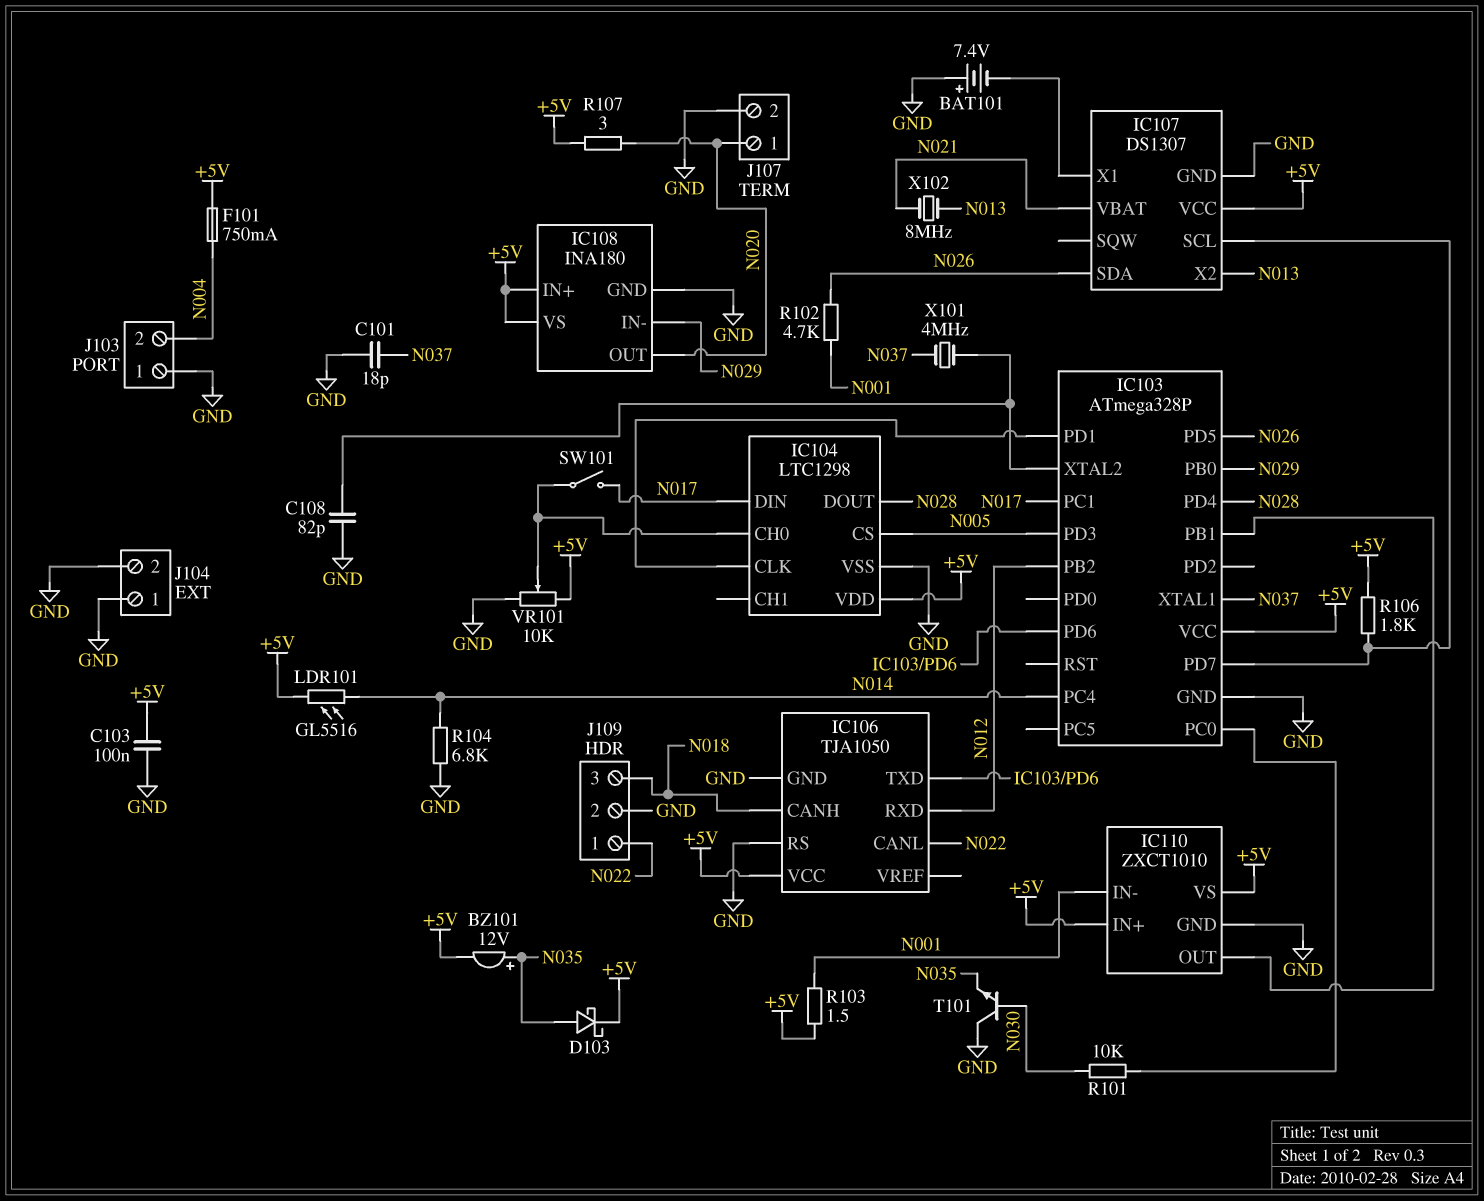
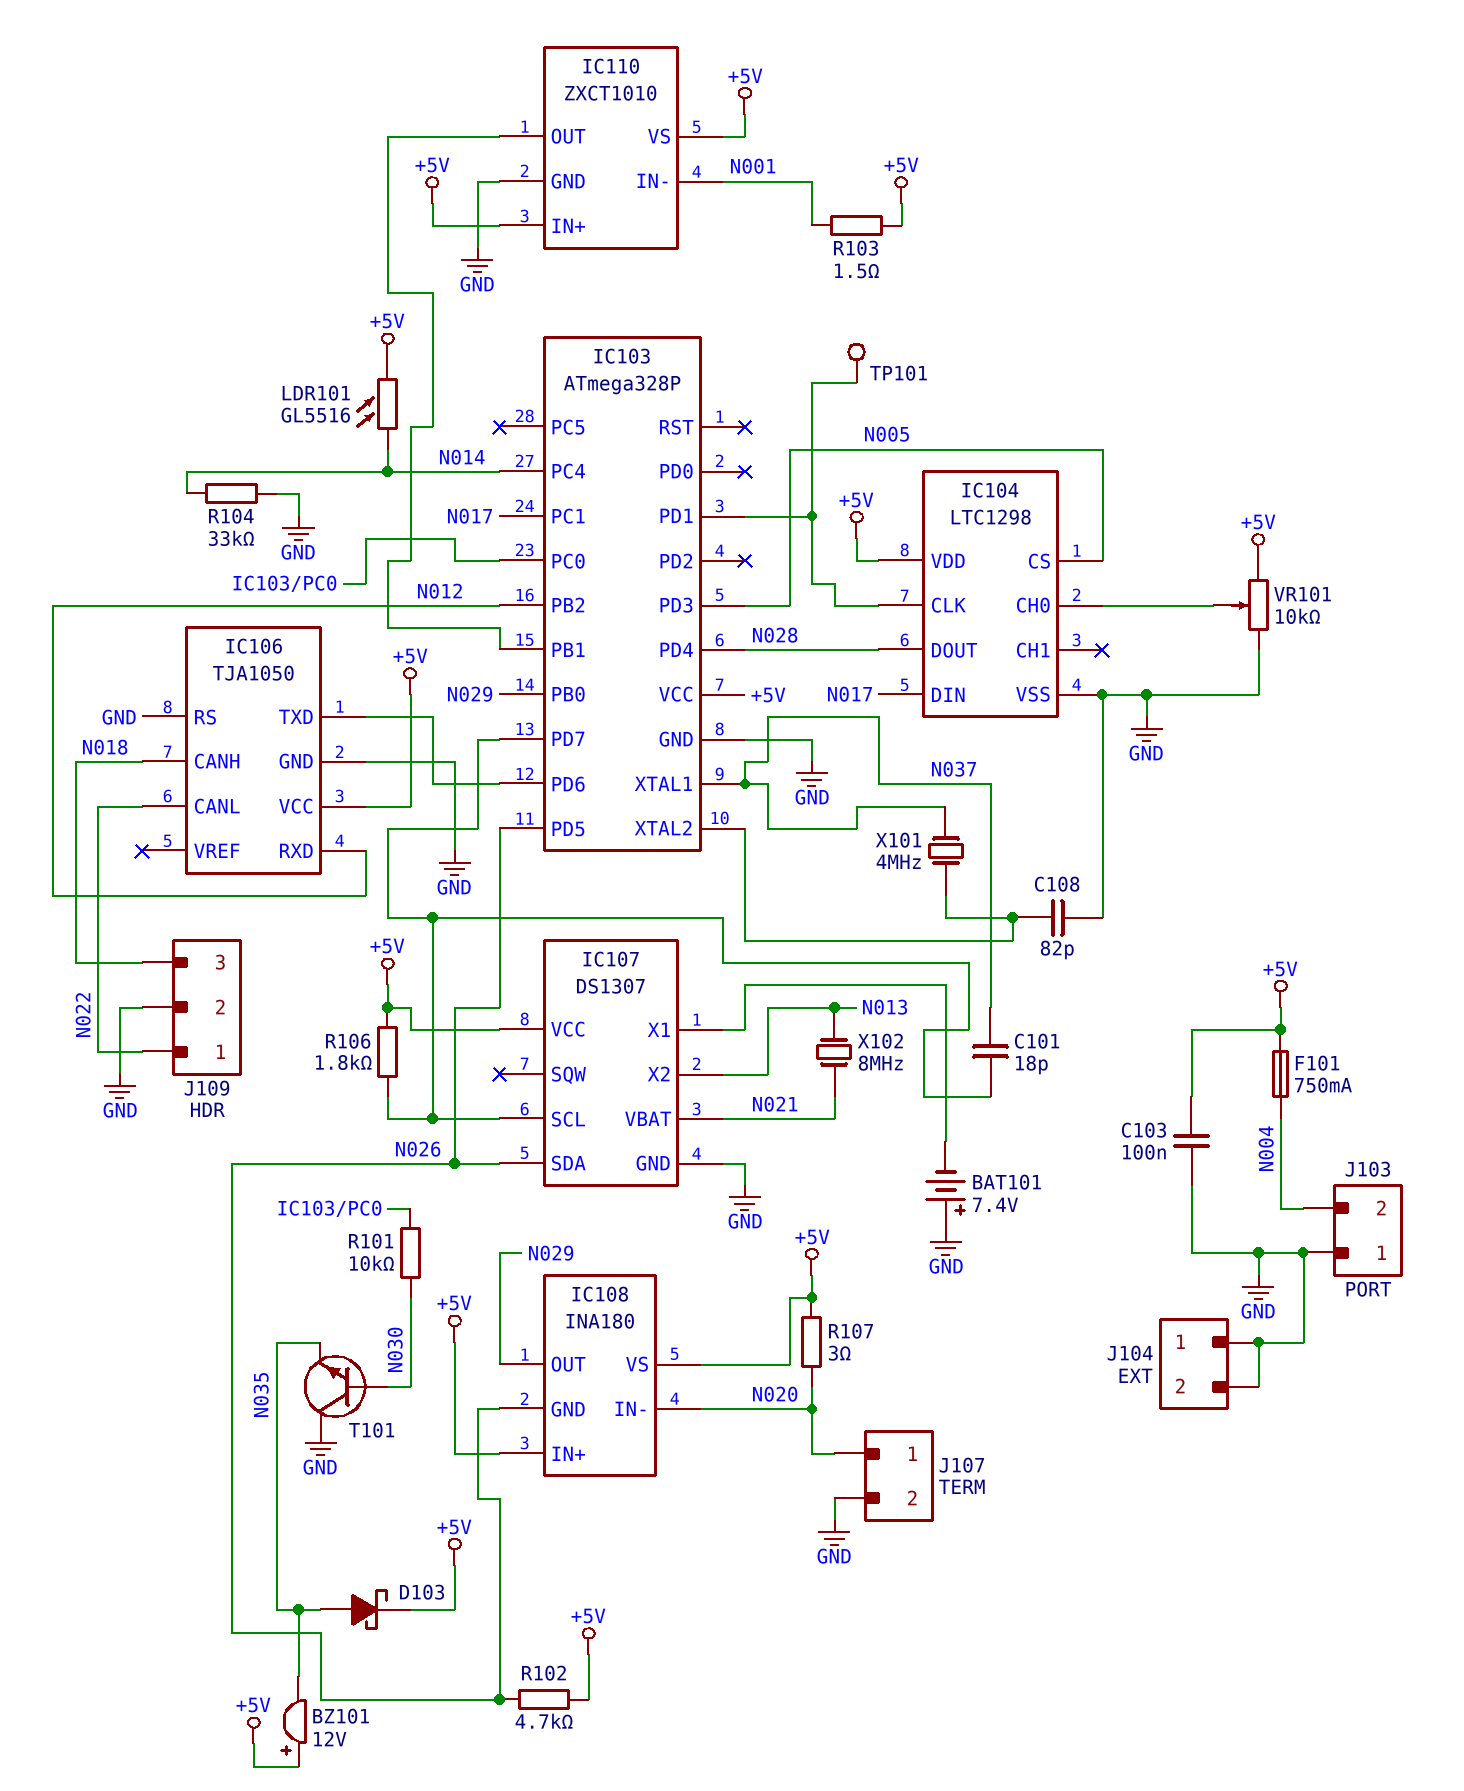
BZ101: buzzer 12V (plus N035, minus +5V) -> buzzer 12V (plus +5V, minus N035)
C101: 18pF (GND, N037) -> 18pF (IC103/PD7, N037)
IC108 pin GND: GND -> N026
IC108 pin IN-: N029 -> N020
IC108 pin OUT: N020 -> N029
R102: 4.7k (N001, N026) -> 4.7k (+5V, N026)
R104: 6.8k (GND, N014) -> 33k (GND, N014)
SW101: switch (IC104/CH0, N017) -> none
TP101: none -> test point (IC103/PD1)

